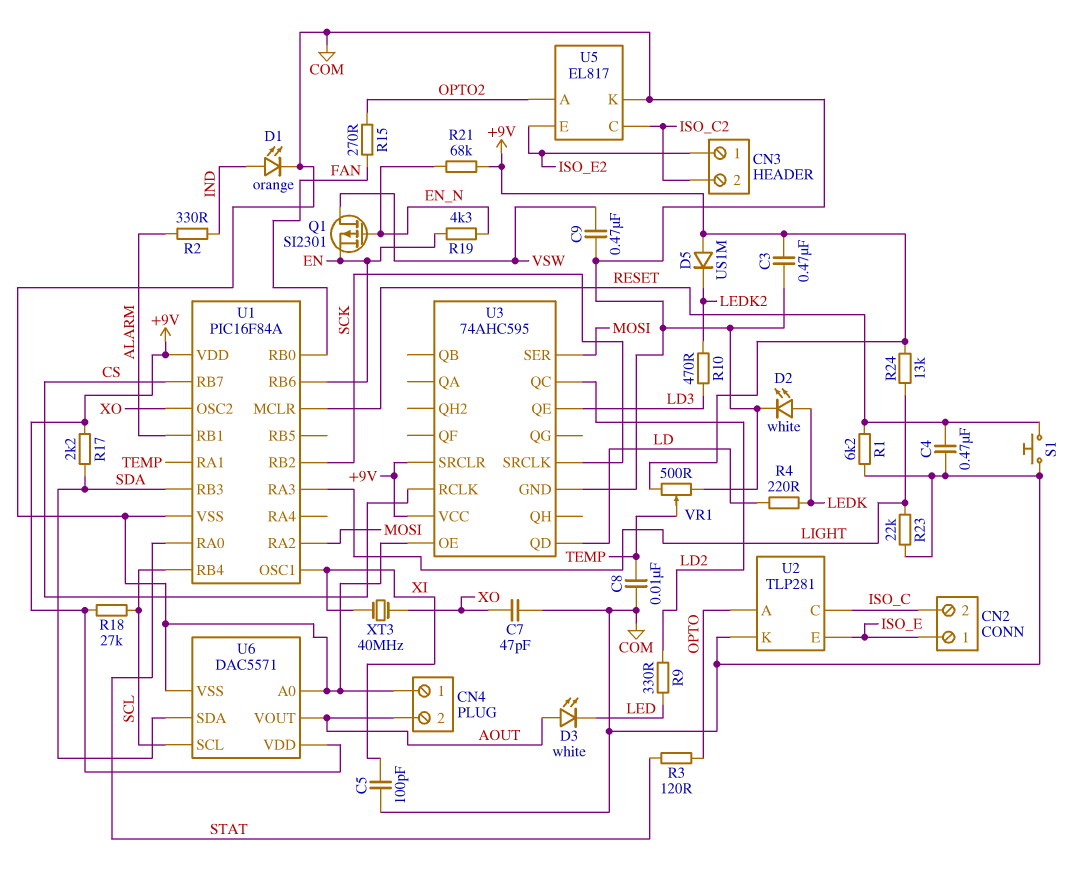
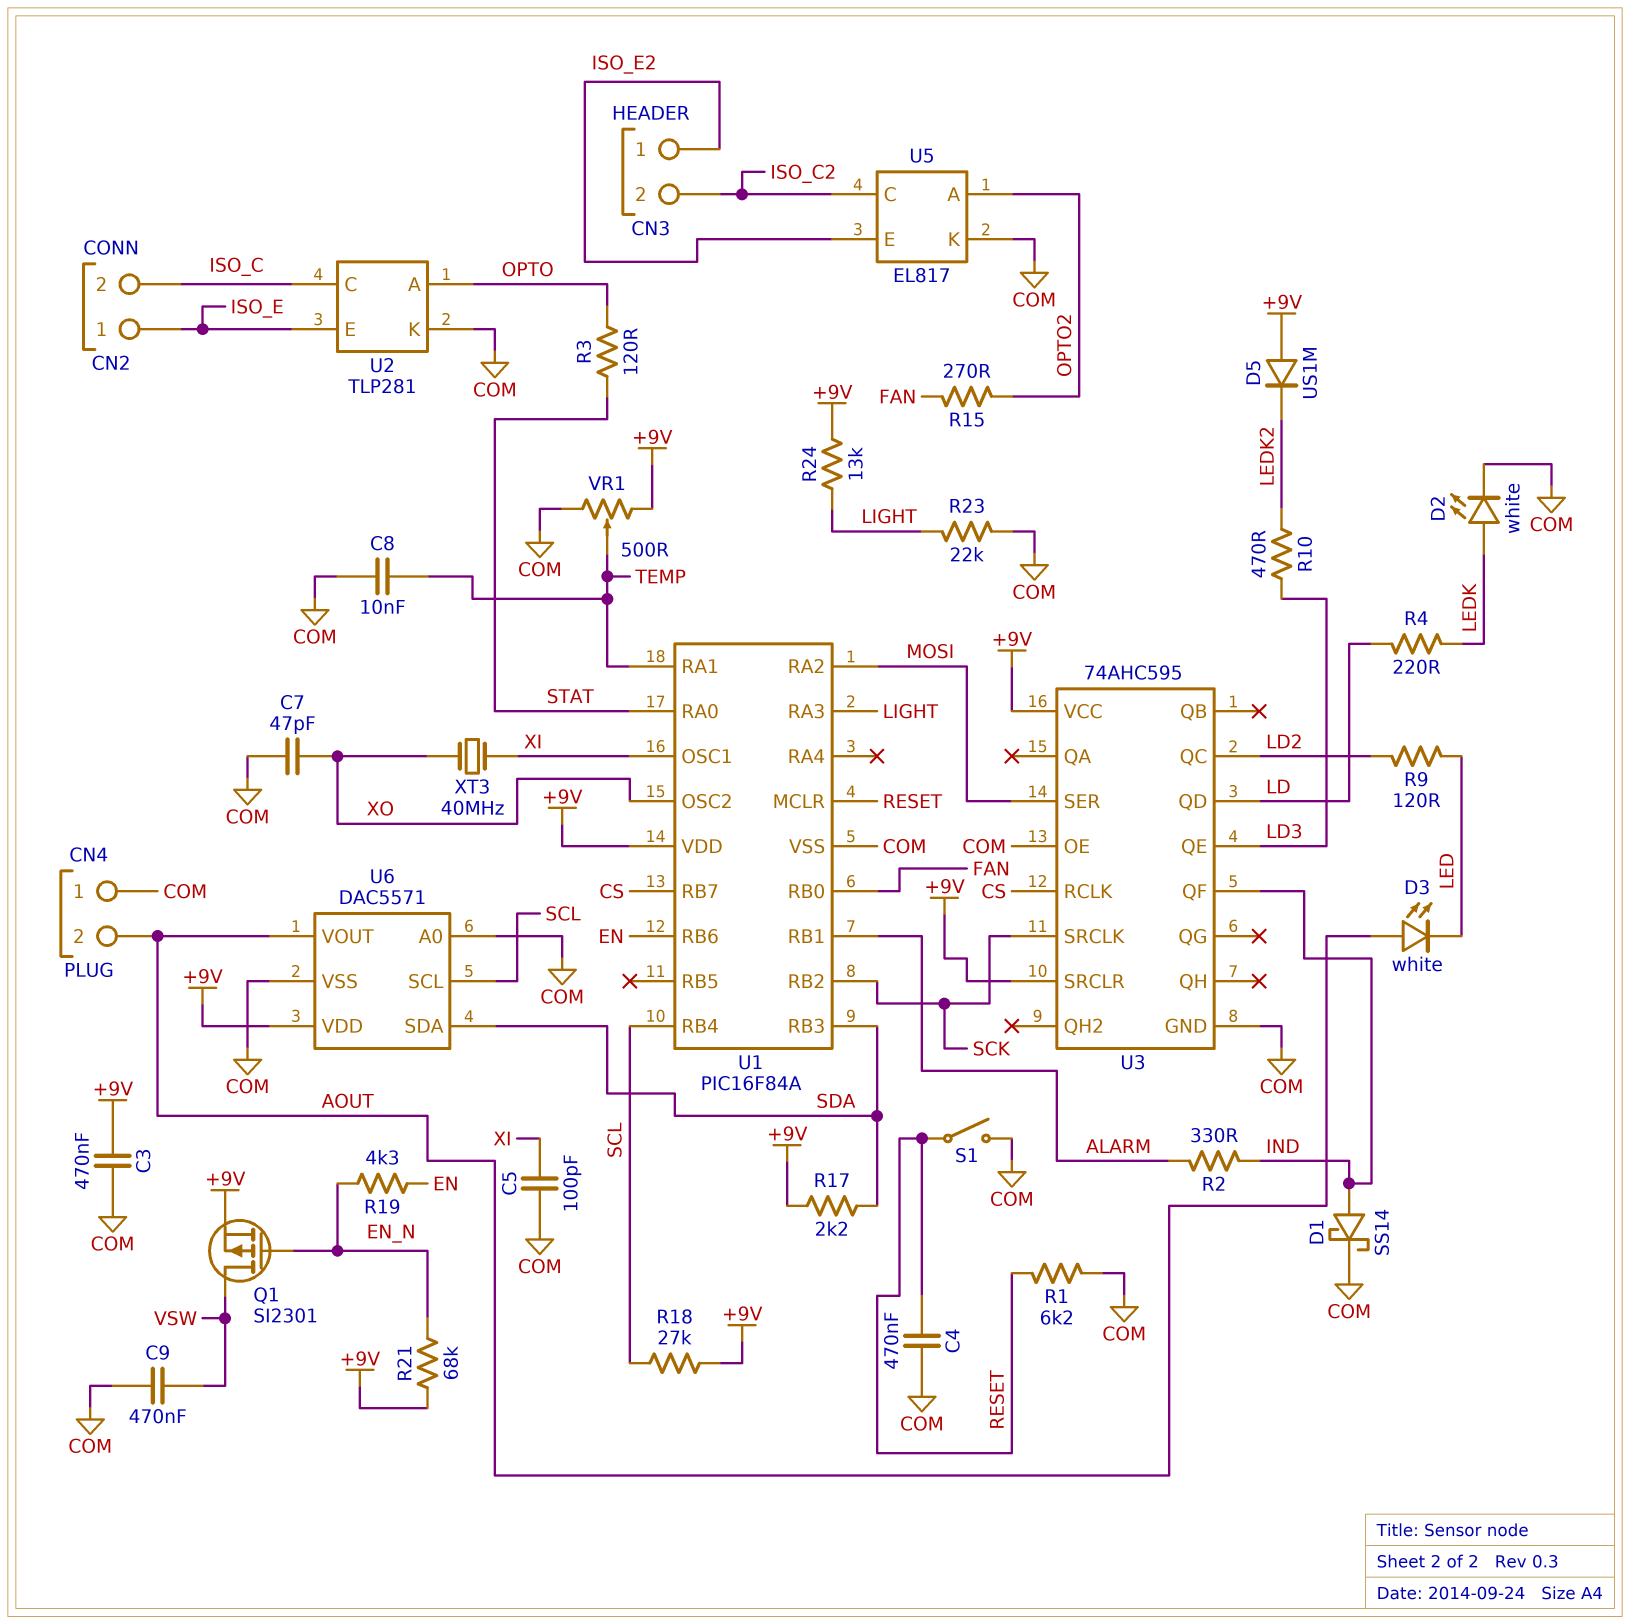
D1: LED orange (A IND, K COM) -> schottky SS14 (A IND, K COM)
Q1: PMOS SI2301 (G EN_N, D VSW, S EN) -> PMOS SI2301 (G EN_N, D VSW, S +9V)
R9: 330 (LD2, LED) -> 120 (LD2, LED)
S1: button (COM, RESET) -> switch (COM, RESET)
U3 pin QF: none -> IND

